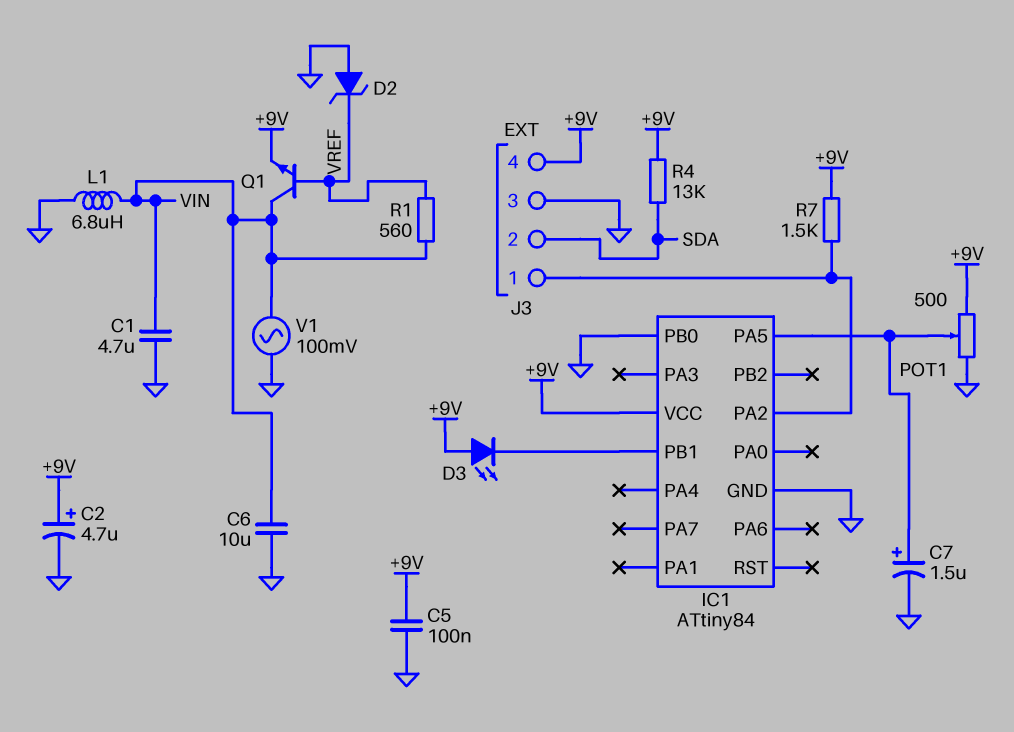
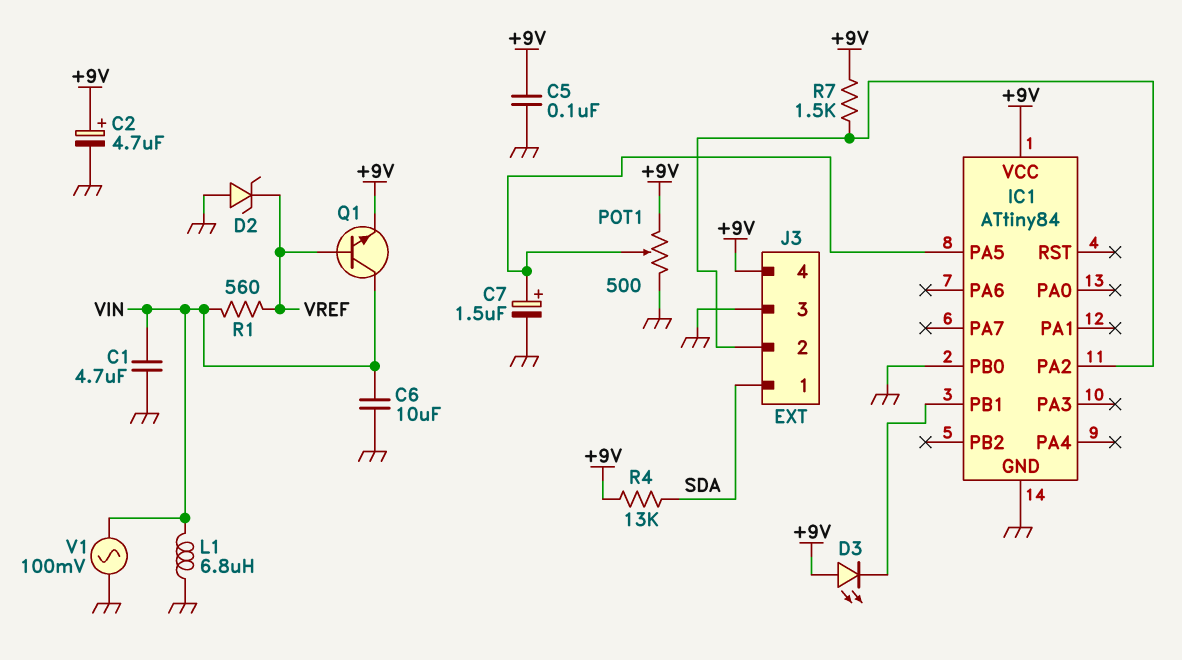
J3 pin 1: IC1/PA2 -> SDA
J3 pin 2: SDA -> IC1/PA2

